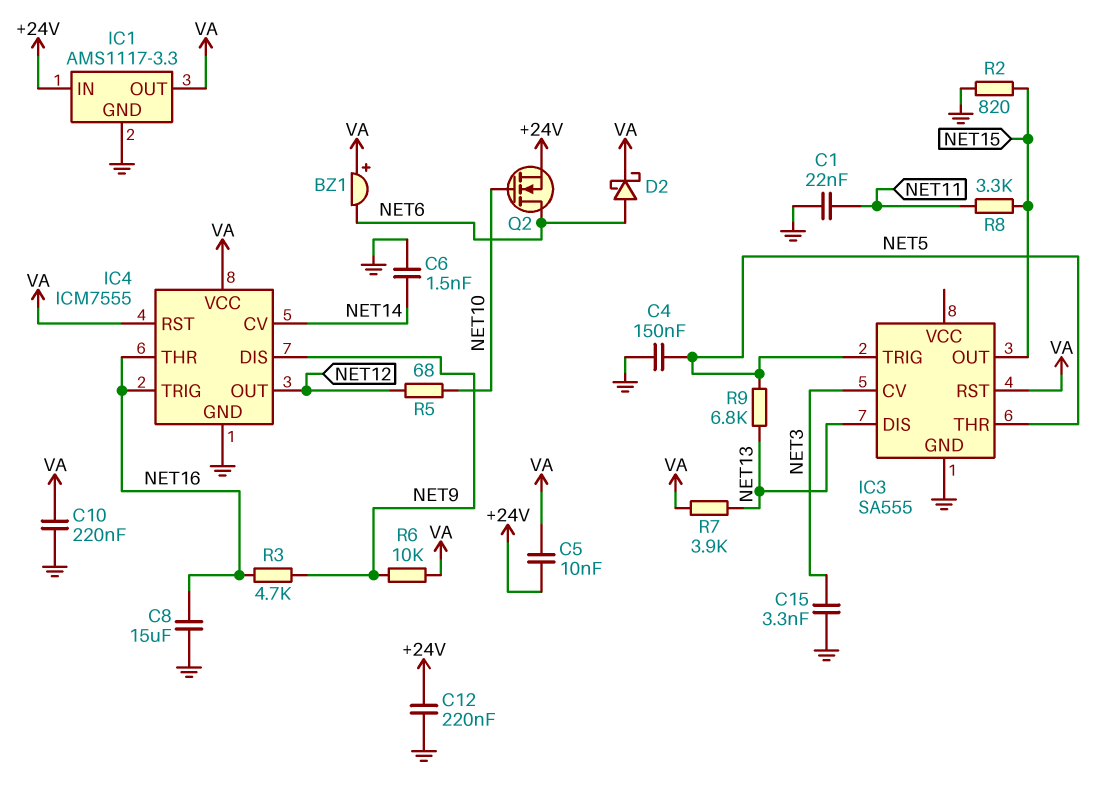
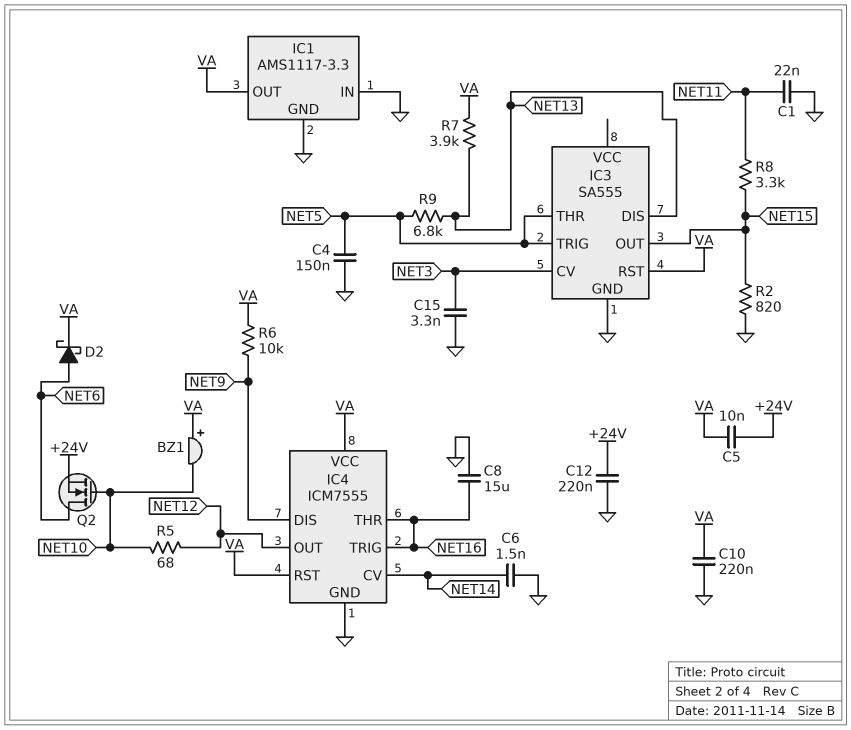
BZ1: buzzer (plus VA, minus NET6) -> buzzer (plus VA, minus NET10)
IC1 pin IN: +24V -> GND
R3: 4.7k (NET9, NET16) -> none

